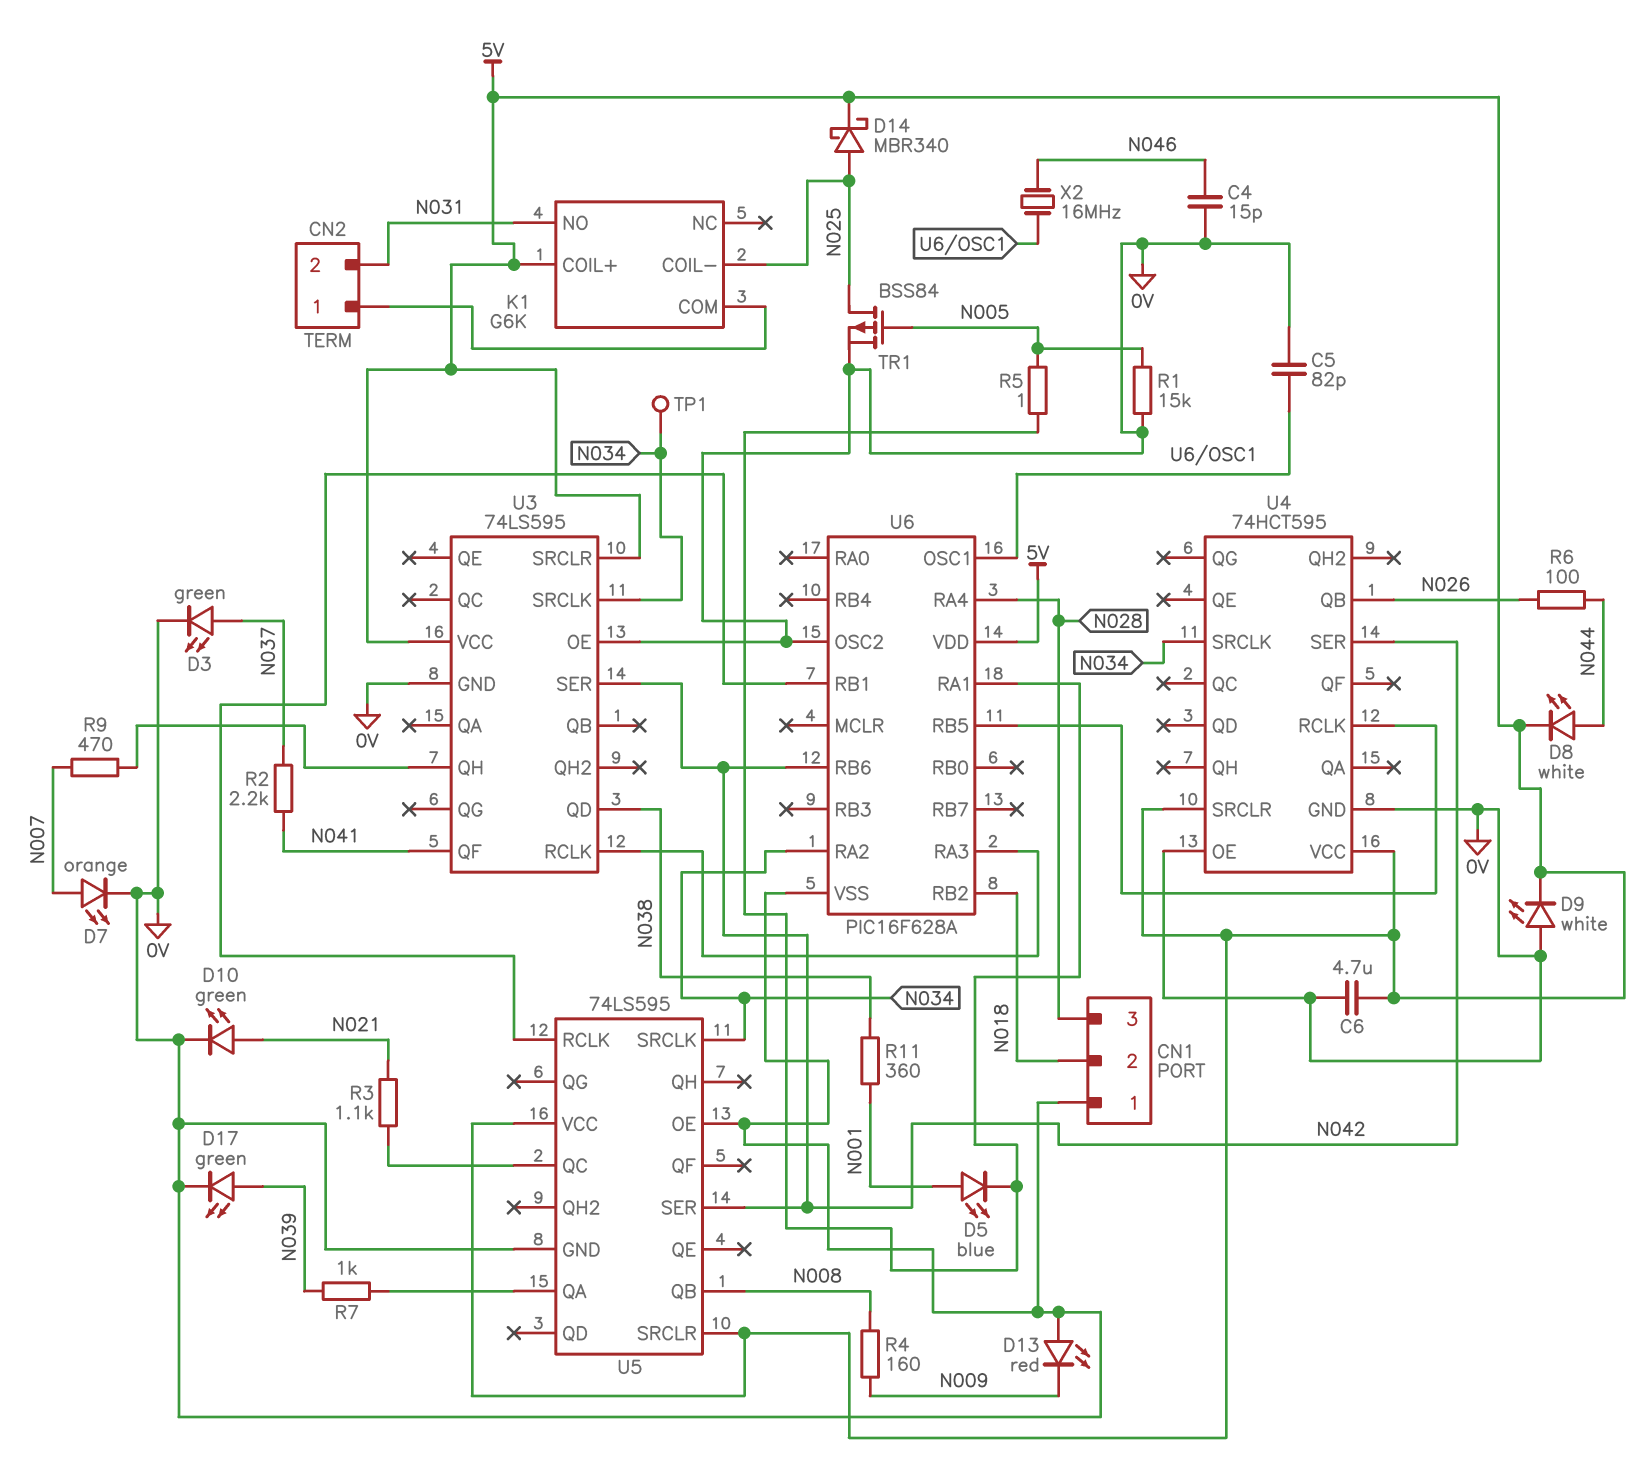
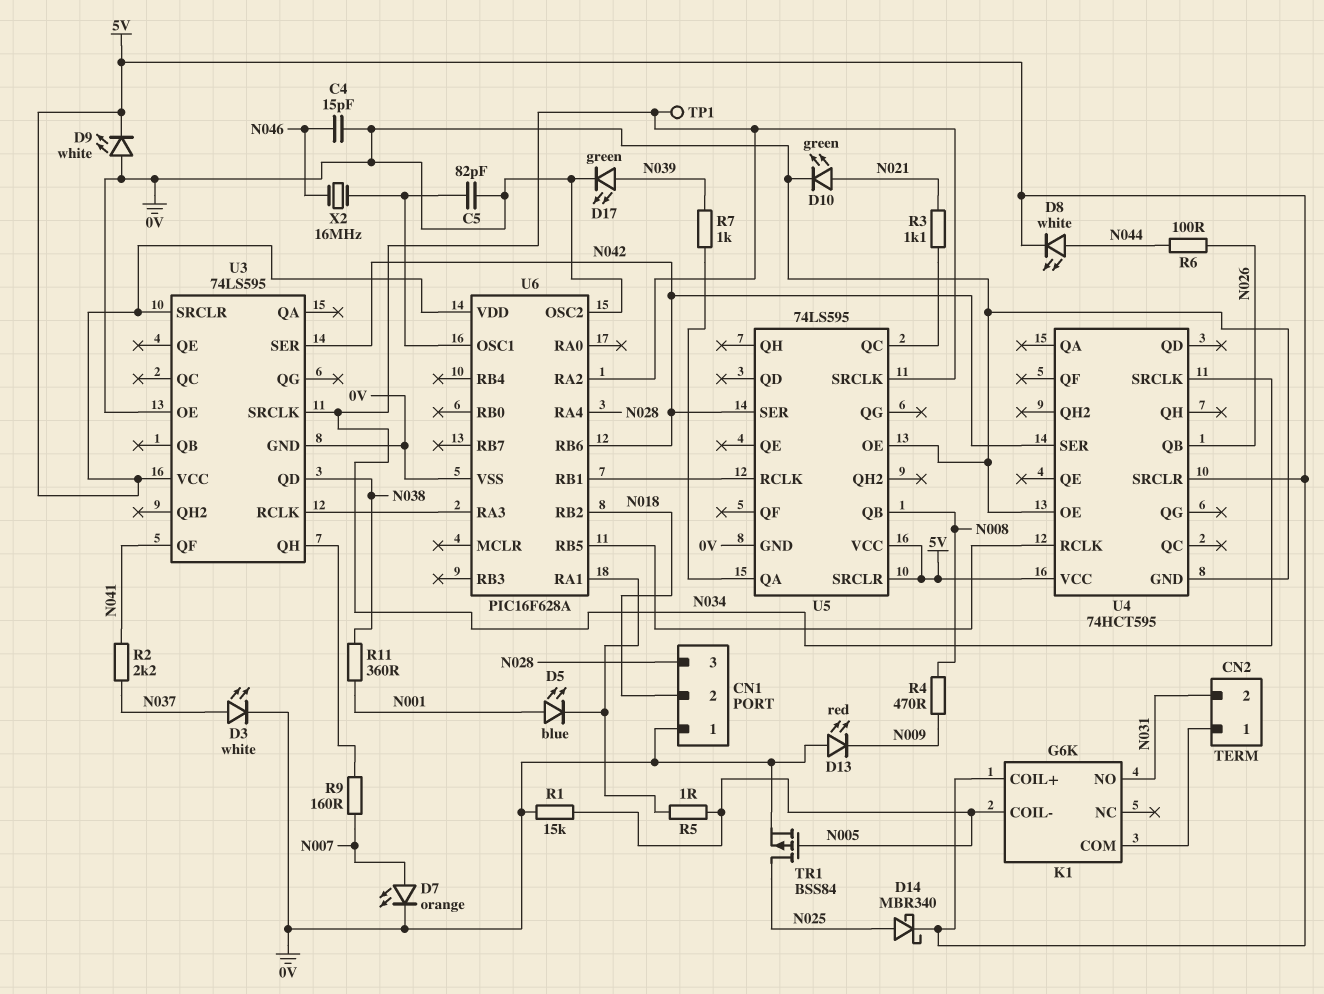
C6: 4.7uF (0V, 5V) -> none
D3: LED green (A N037, K 0V) -> LED white (A N037, K 0V)
K1 pin COIL-: N025 -> N005
R4: 160 (N008, N009) -> 470 (N008, N009)
R9: 470 (N007, U3/QH) -> 160 (N007, U3/QH)

